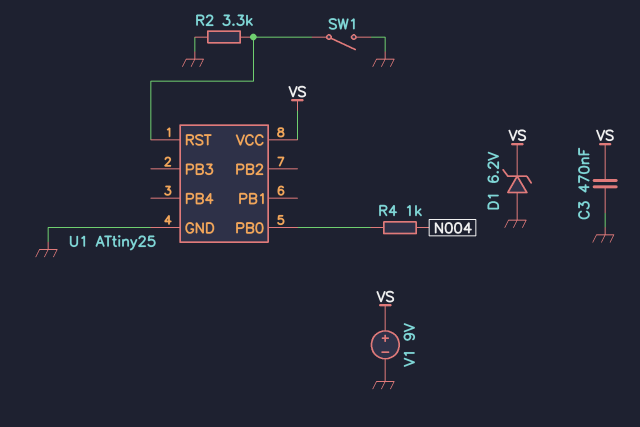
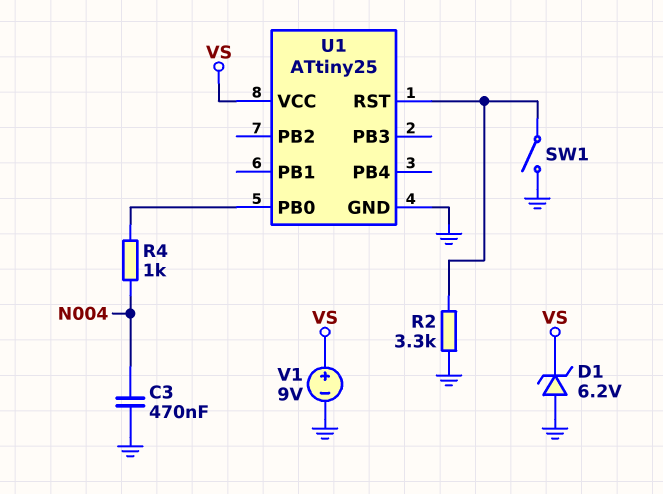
C3: 470nF (GND, VS) -> 470nF (GND, N004)

